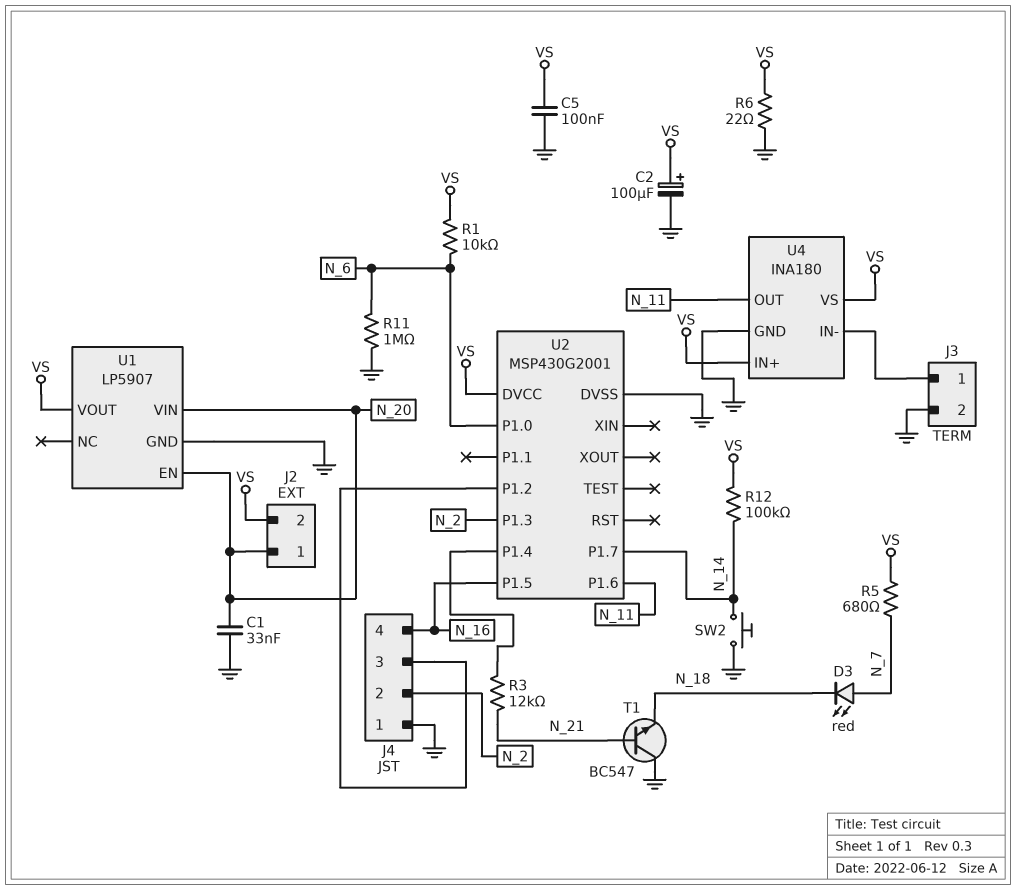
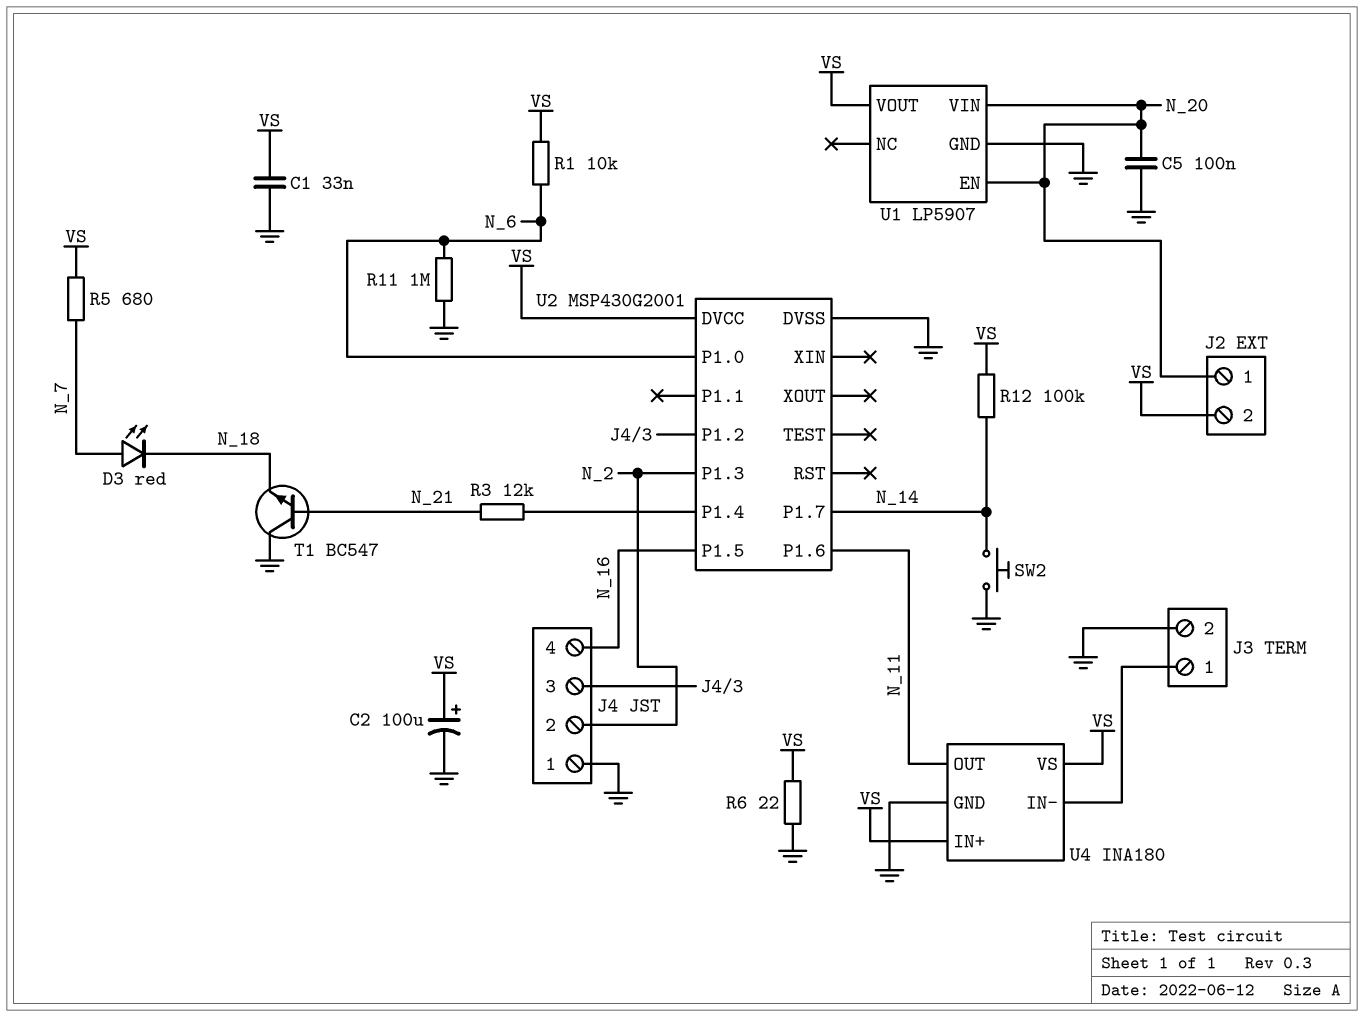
C1: 33nF (GND, N_20) -> 33nF (GND, VS)
C5: 100nF (GND, VS) -> 100nF (GND, N_20)

